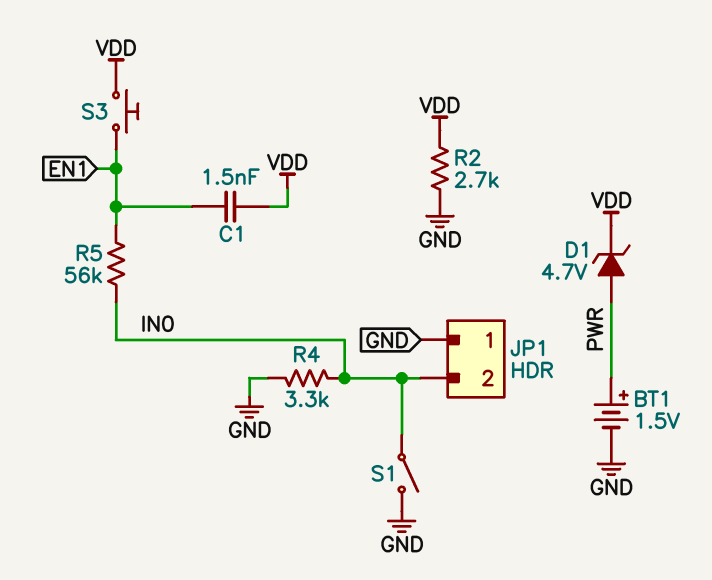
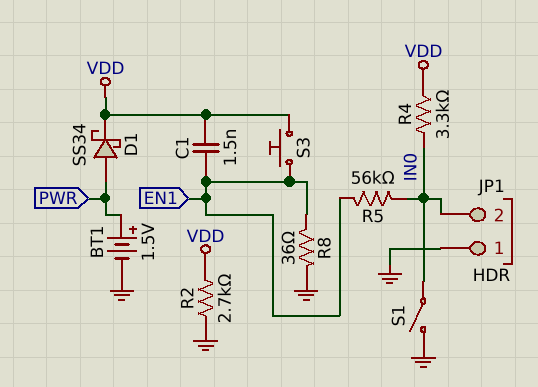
D1: zener 4.7V (A PWR, K VDD) -> schottky SS34 (A PWR, K VDD)
R4: 3.3k (GND, IN0) -> 3.3k (IN0, VDD)
R8: none -> 36 (EN1, GND)

